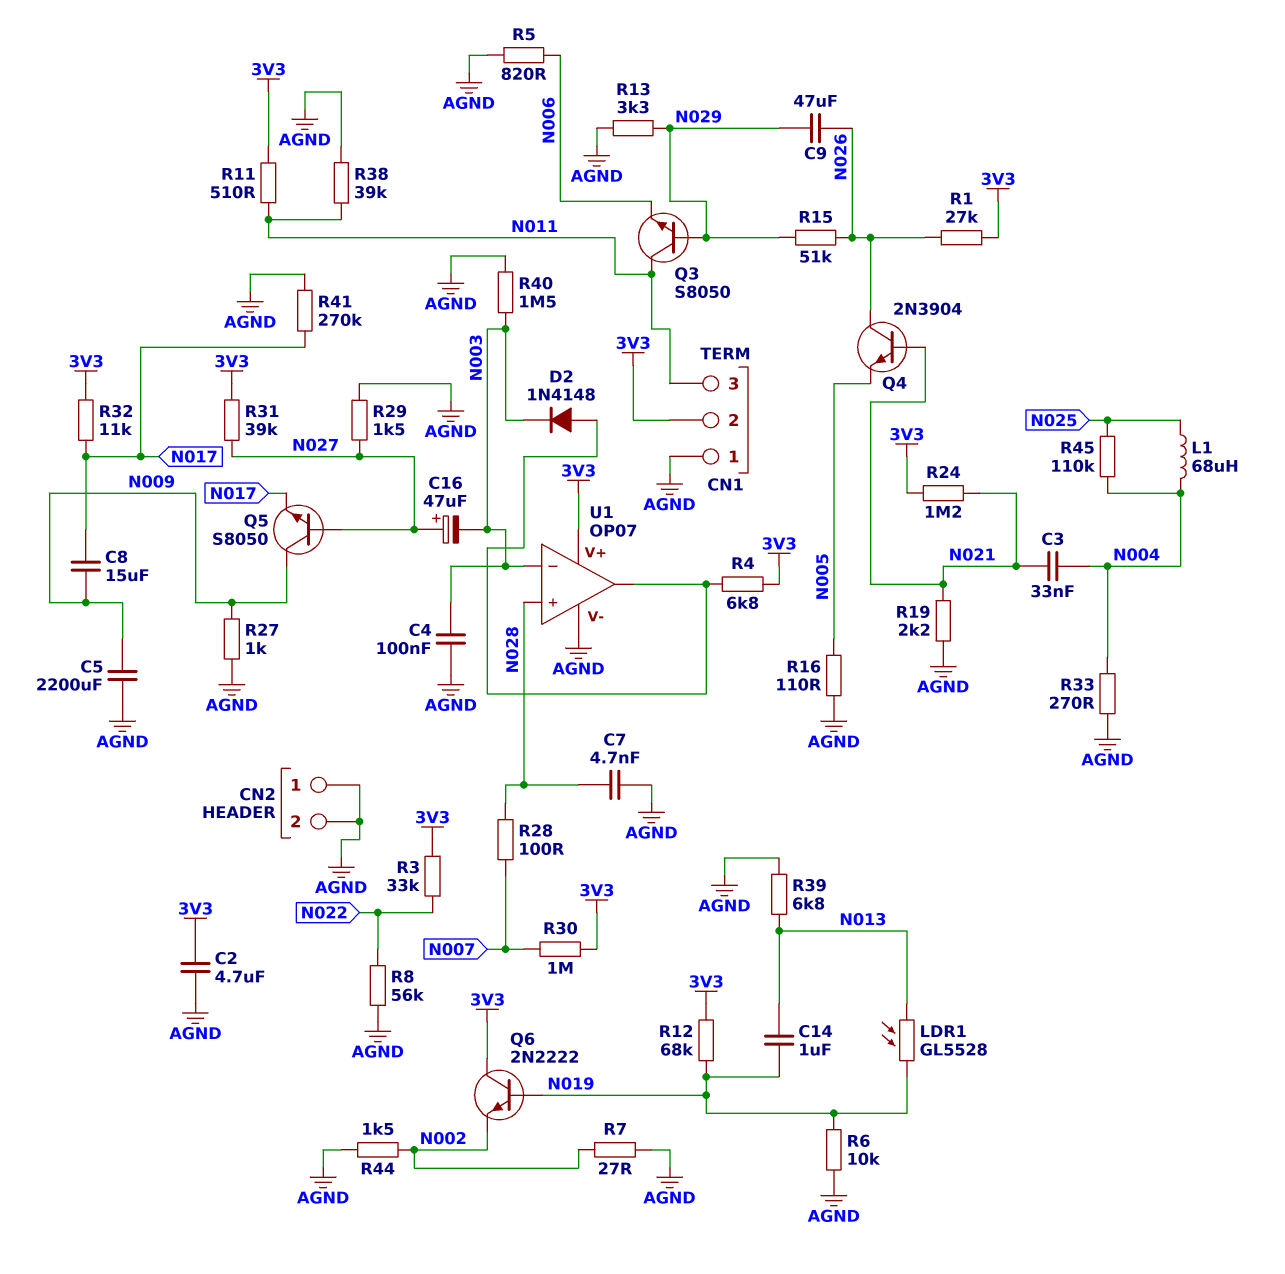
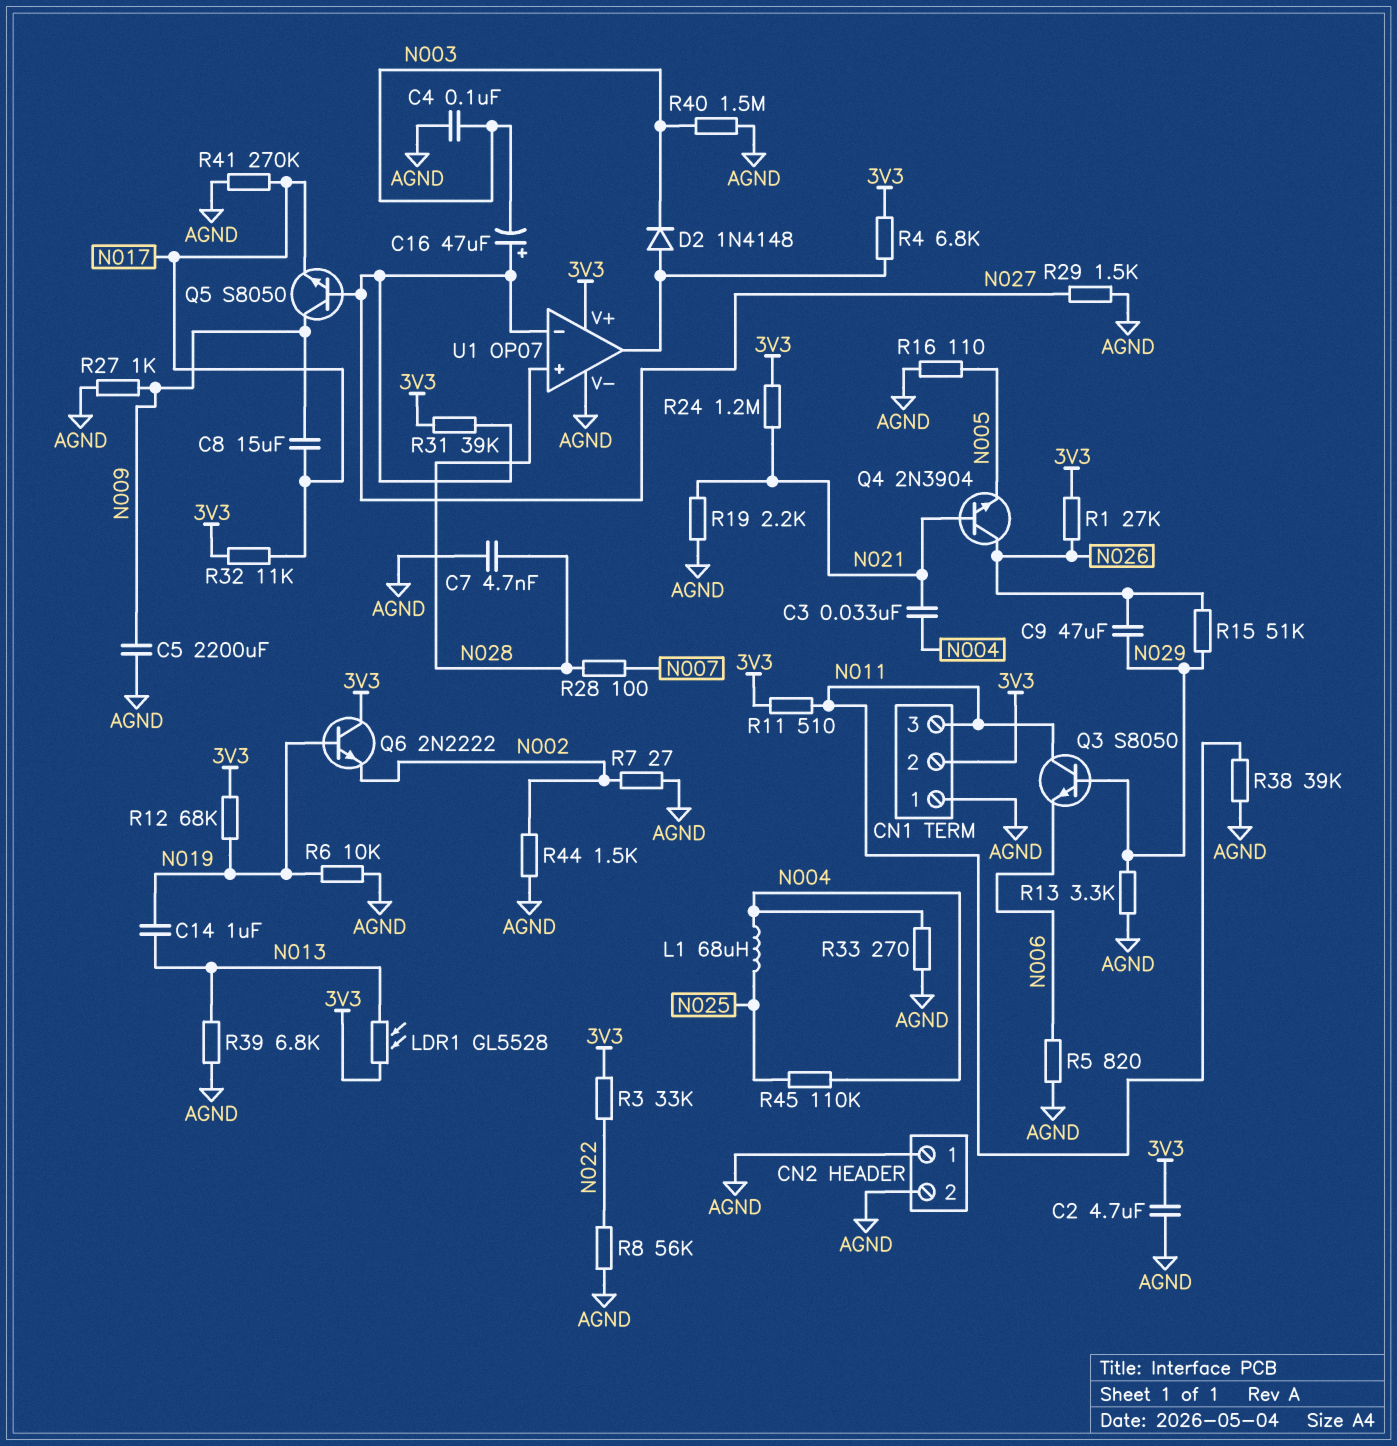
LDR1: GL5528 (N013, N019) -> GL5528 (3V3, N013)
R30: 1M (3V3, N007) -> none
U1 pin in-: N003 -> N027

